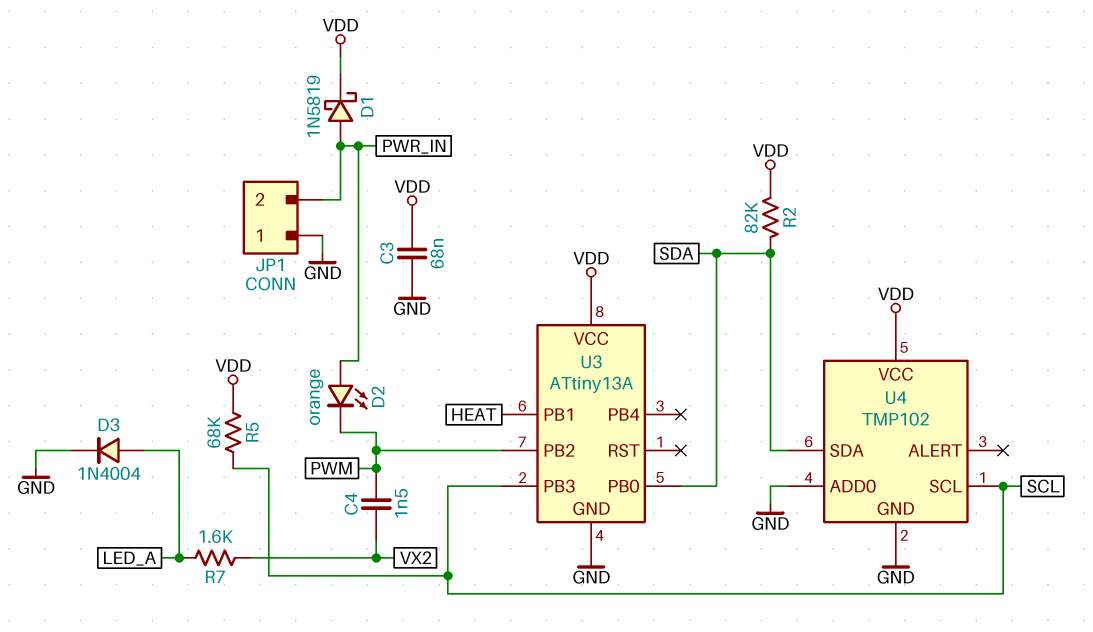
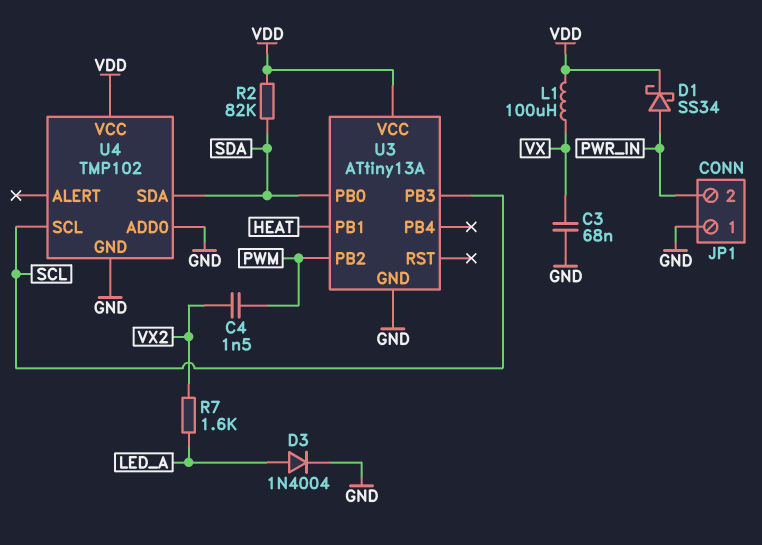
C3: 68nF (GND, VDD) -> 68nF (GND, VX)
D1: schottky 1N5819 (A PWR_IN, K VDD) -> schottky SS34 (A PWR_IN, K VDD)
D2: LED orange (A PWR_IN, K PWM) -> none
L1: none -> 100uH (VDD, VX)
R5: 68k (SCL, VDD) -> none

